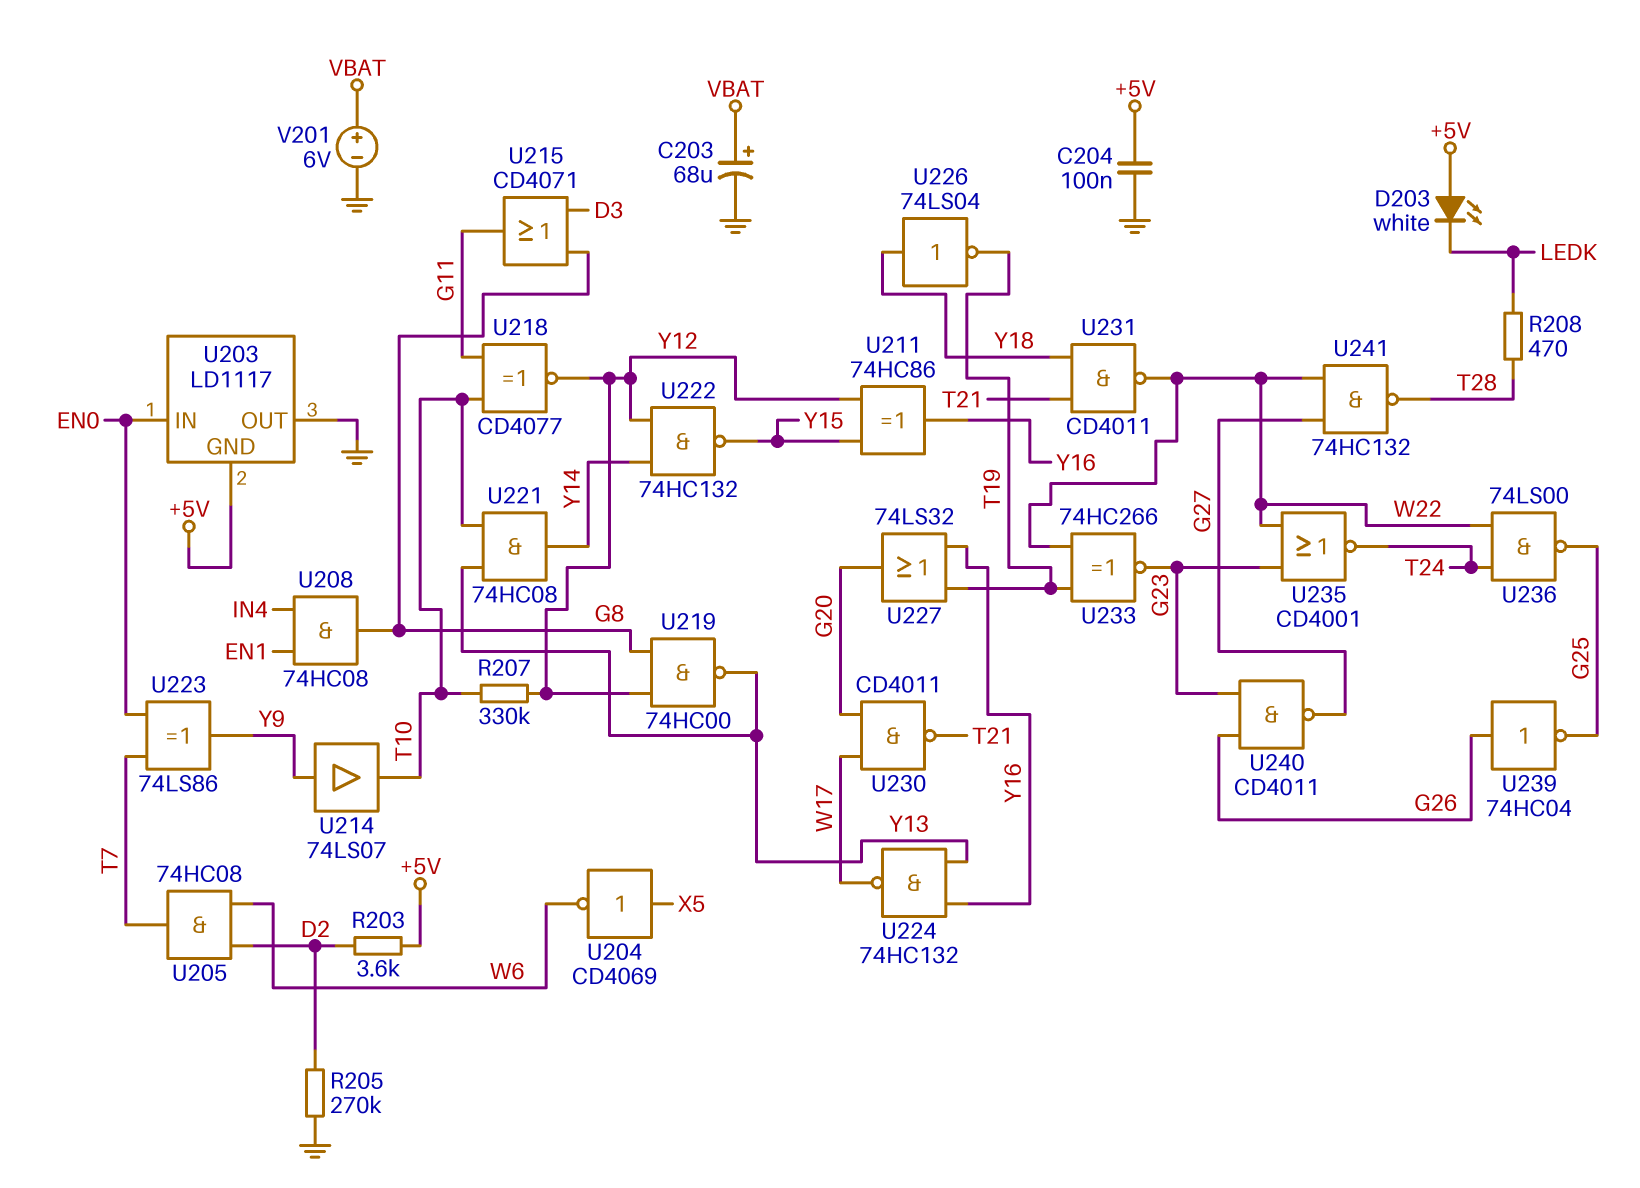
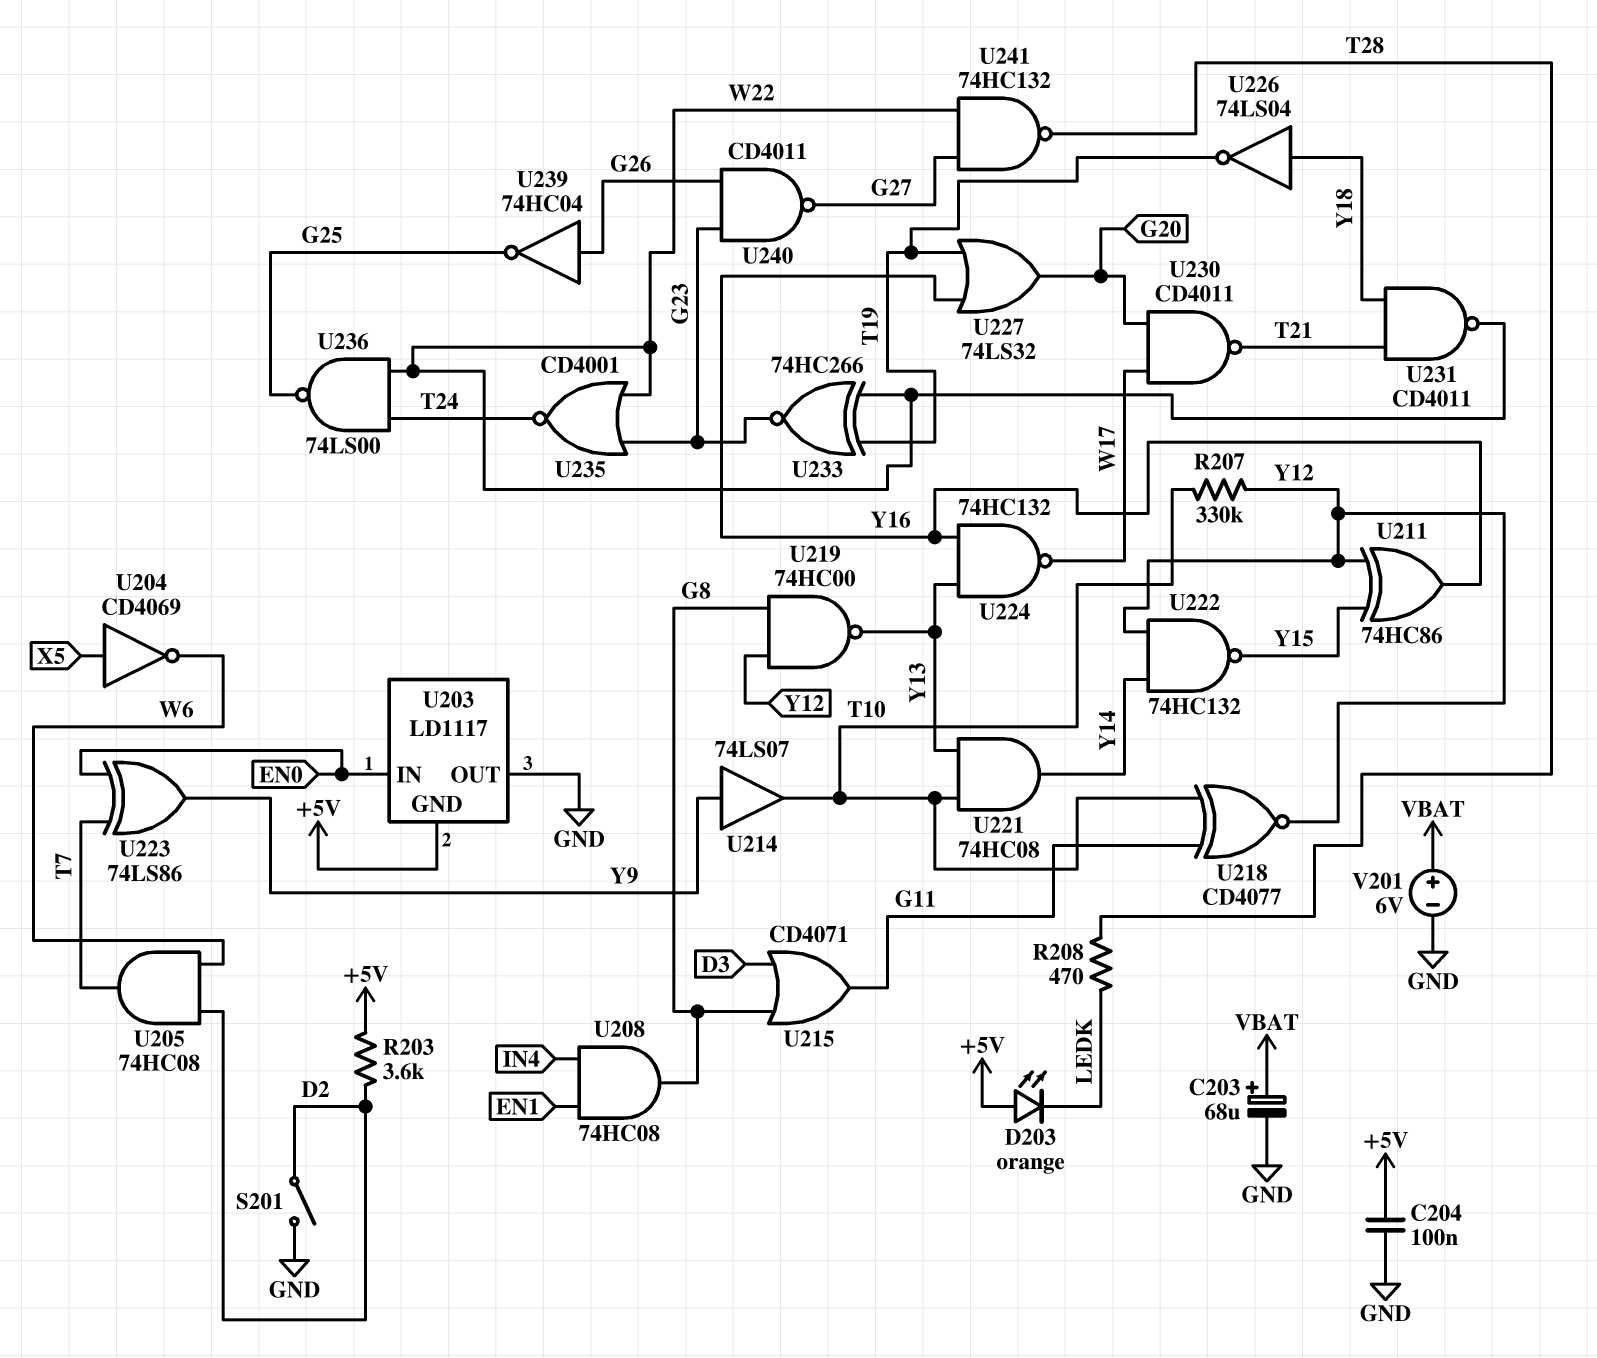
D203: LED white (A +5V, K LEDK) -> LED orange (A +5V, K LEDK)
R205: 270k (D2, GND) -> none
S201: none -> switch (D2, GND)

